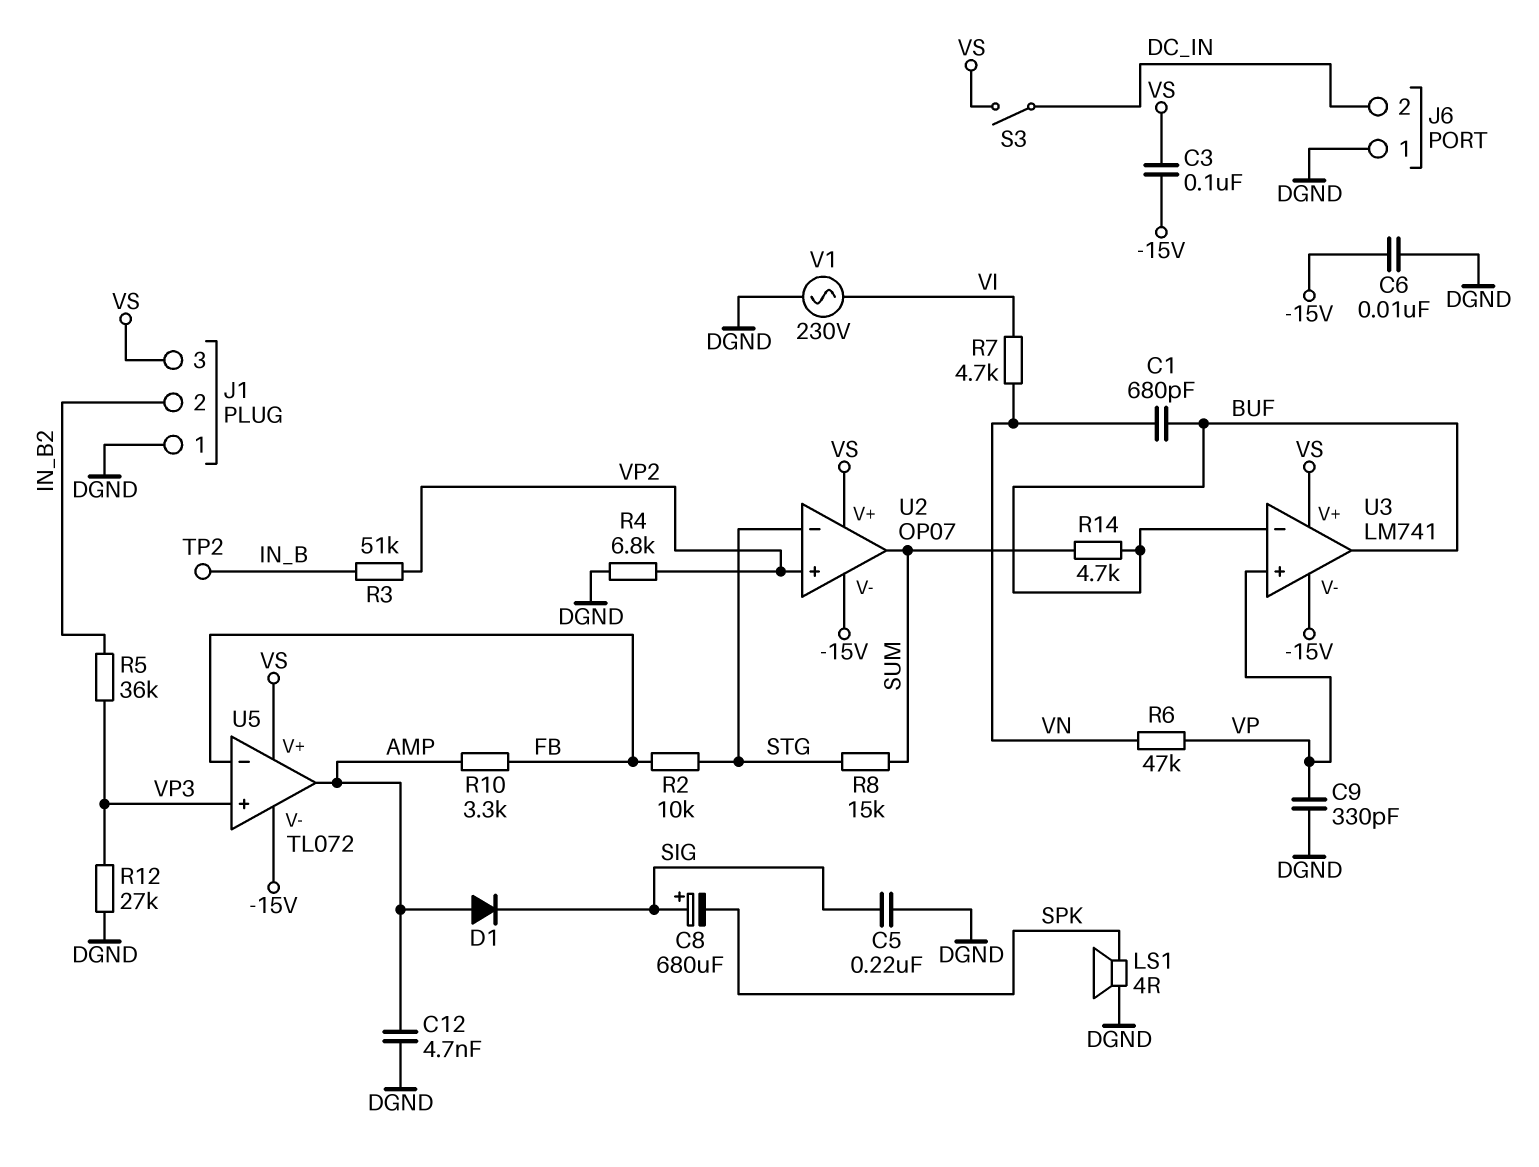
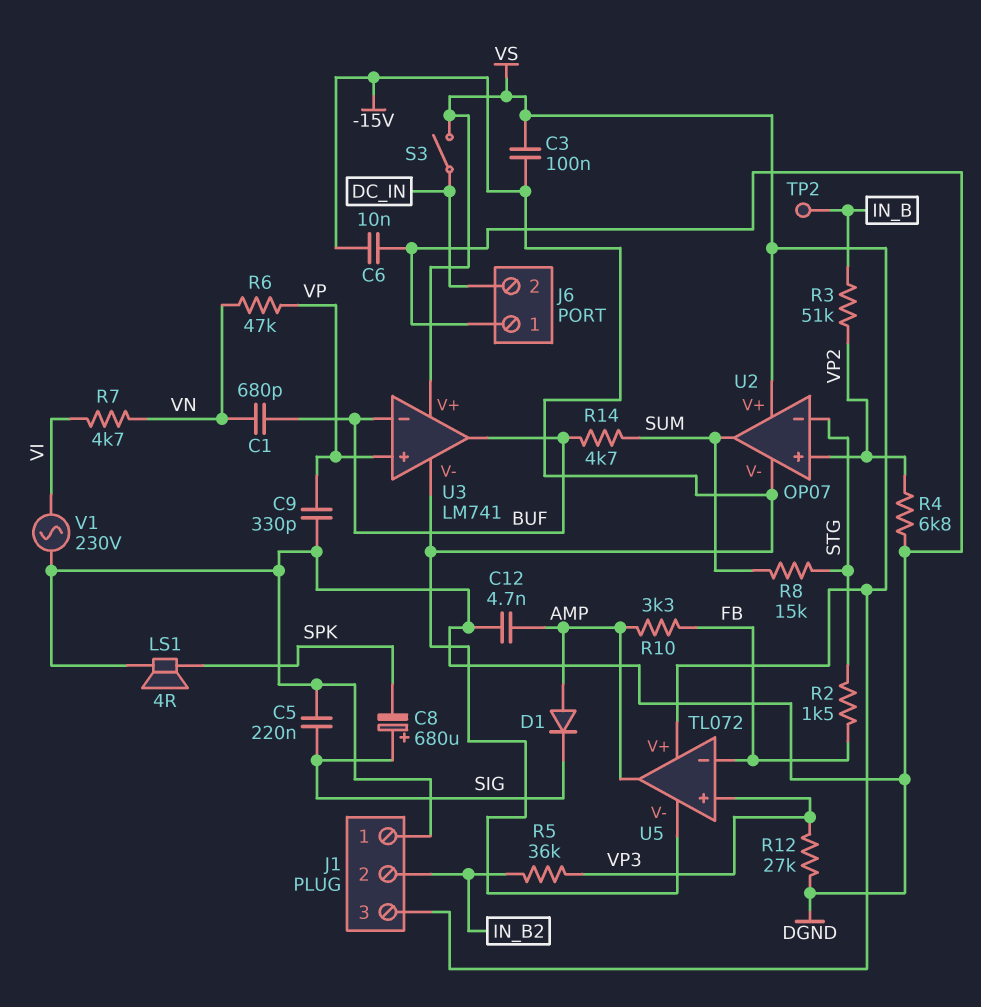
R2: 10k (FB, STG) -> 1.5k (FB, STG)

